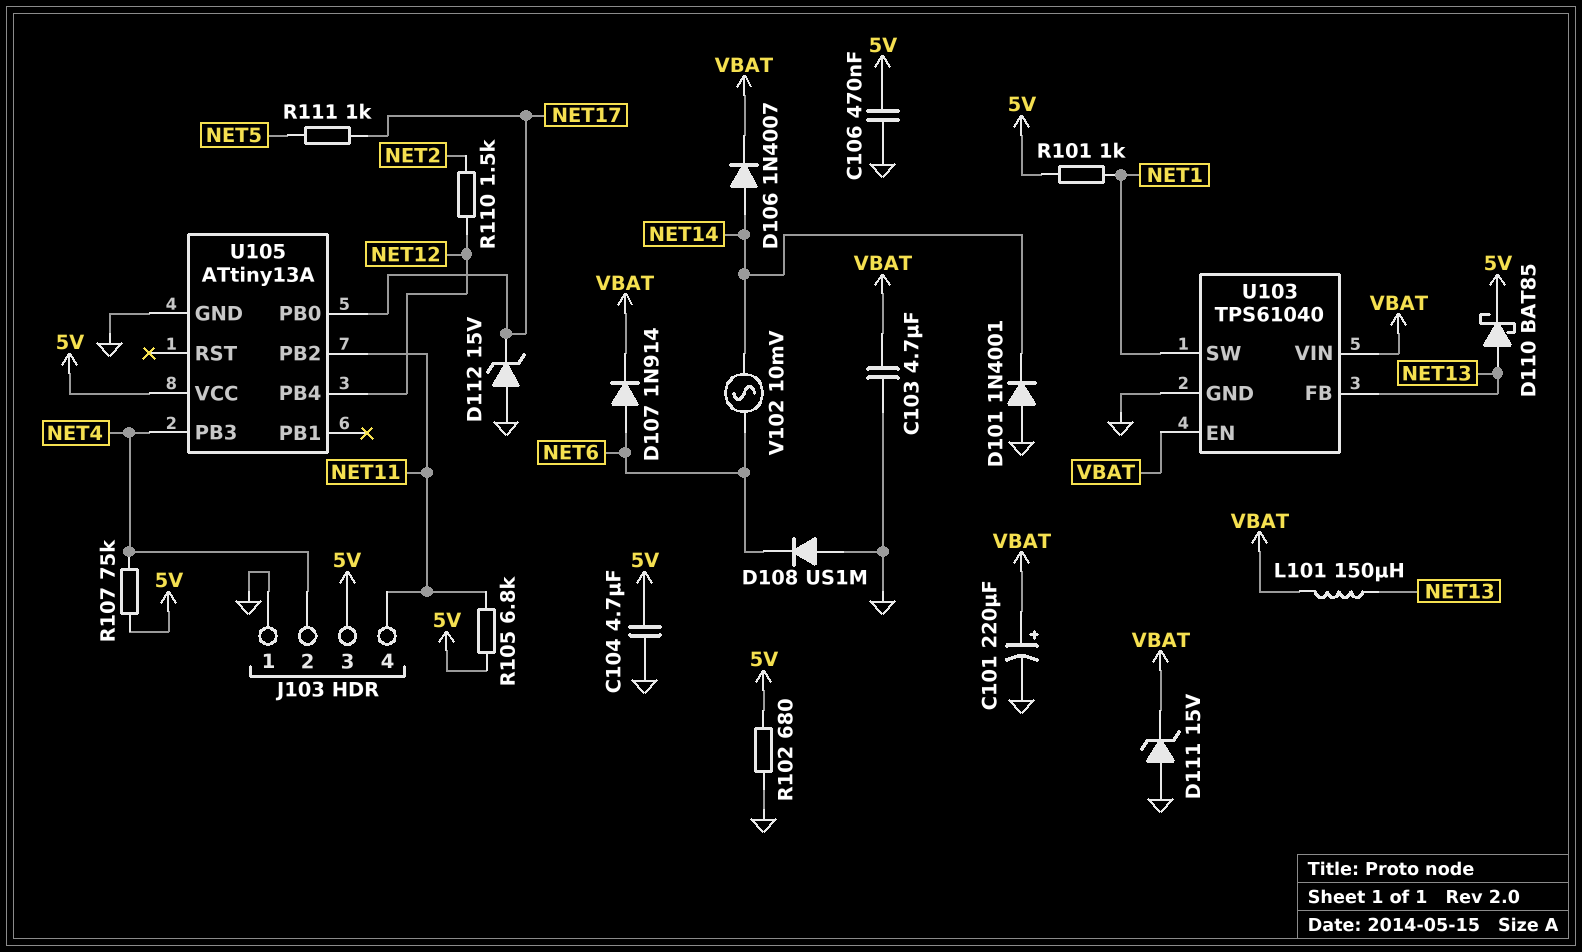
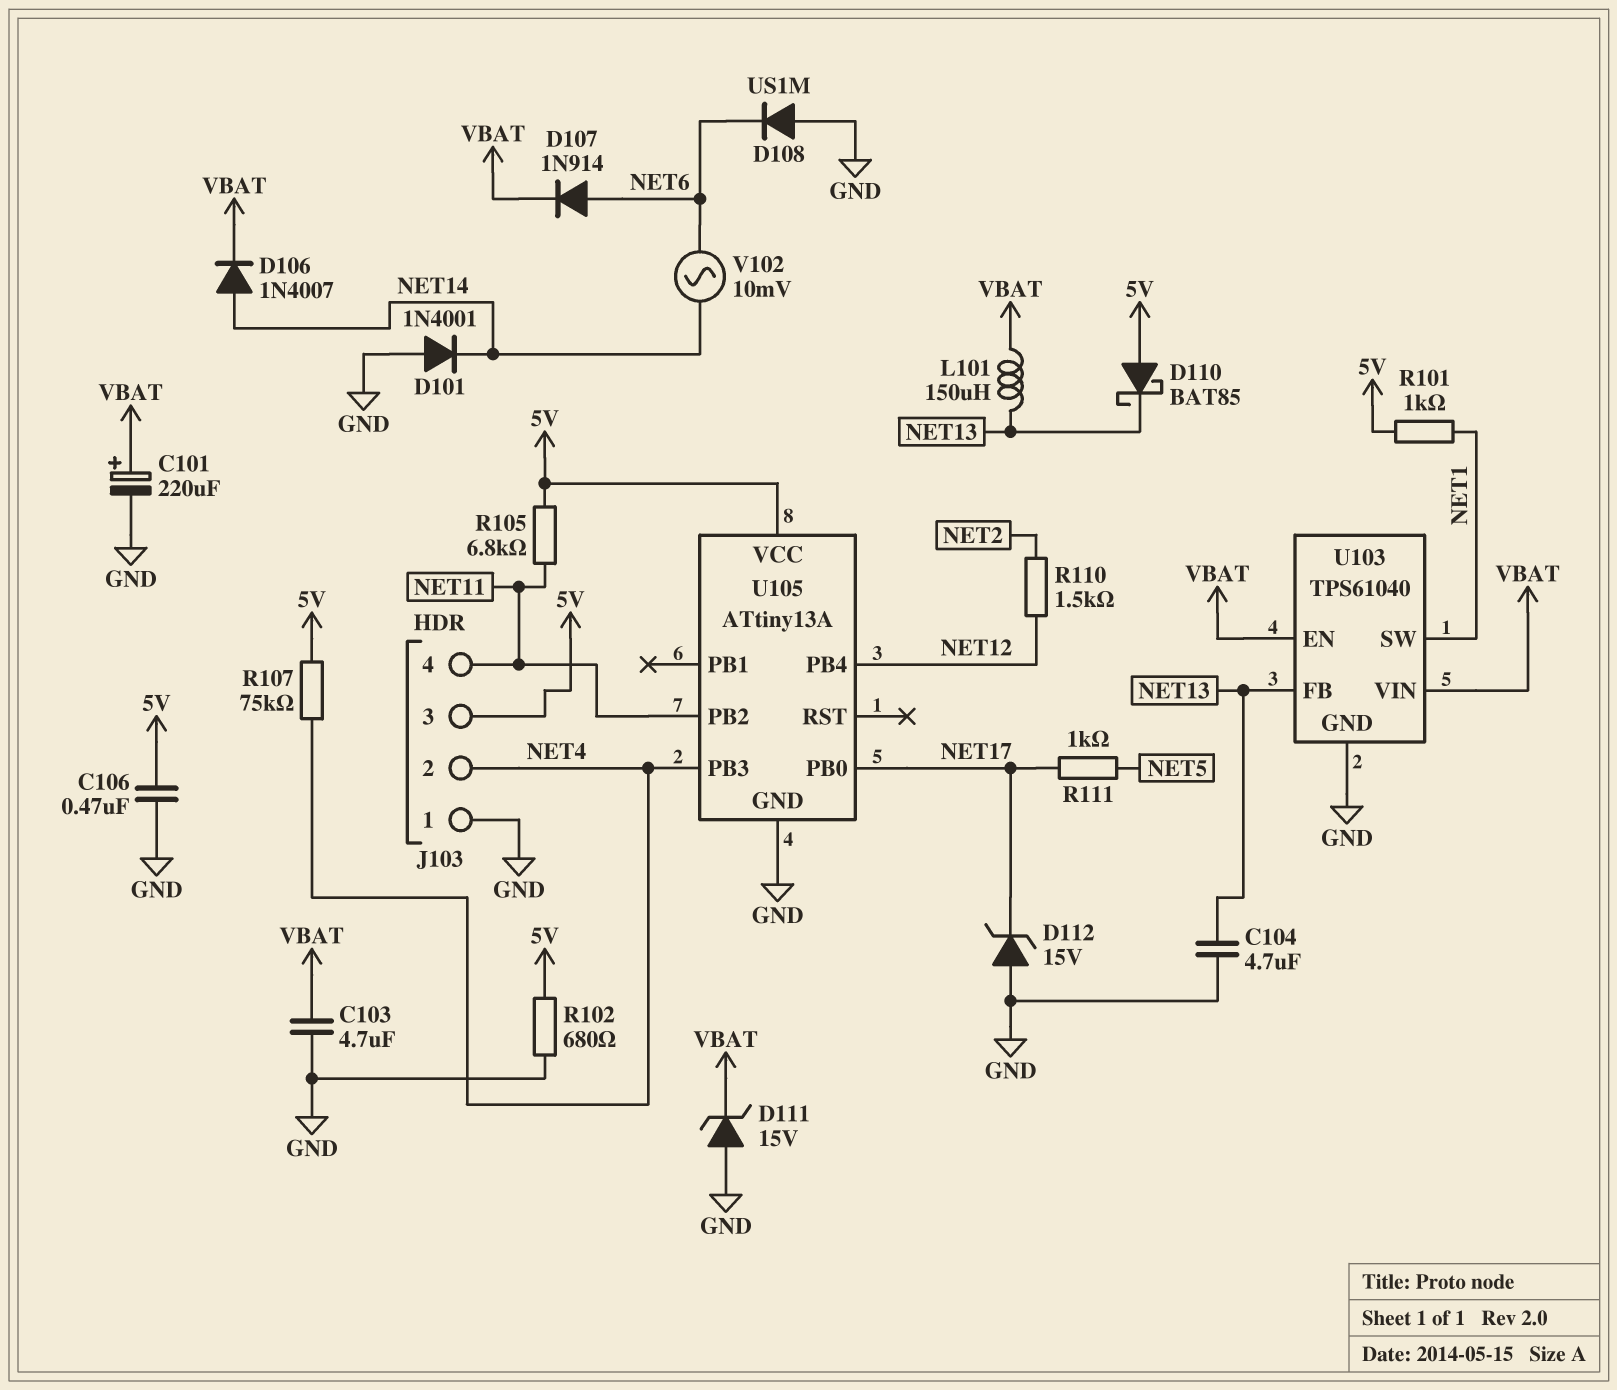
C104: 4.7uF (5V, GND) -> 4.7uF (GND, NET13)
D110: schottky BAT85 (A NET13, K 5V) -> schottky BAT85 (A 5V, K NET13)

